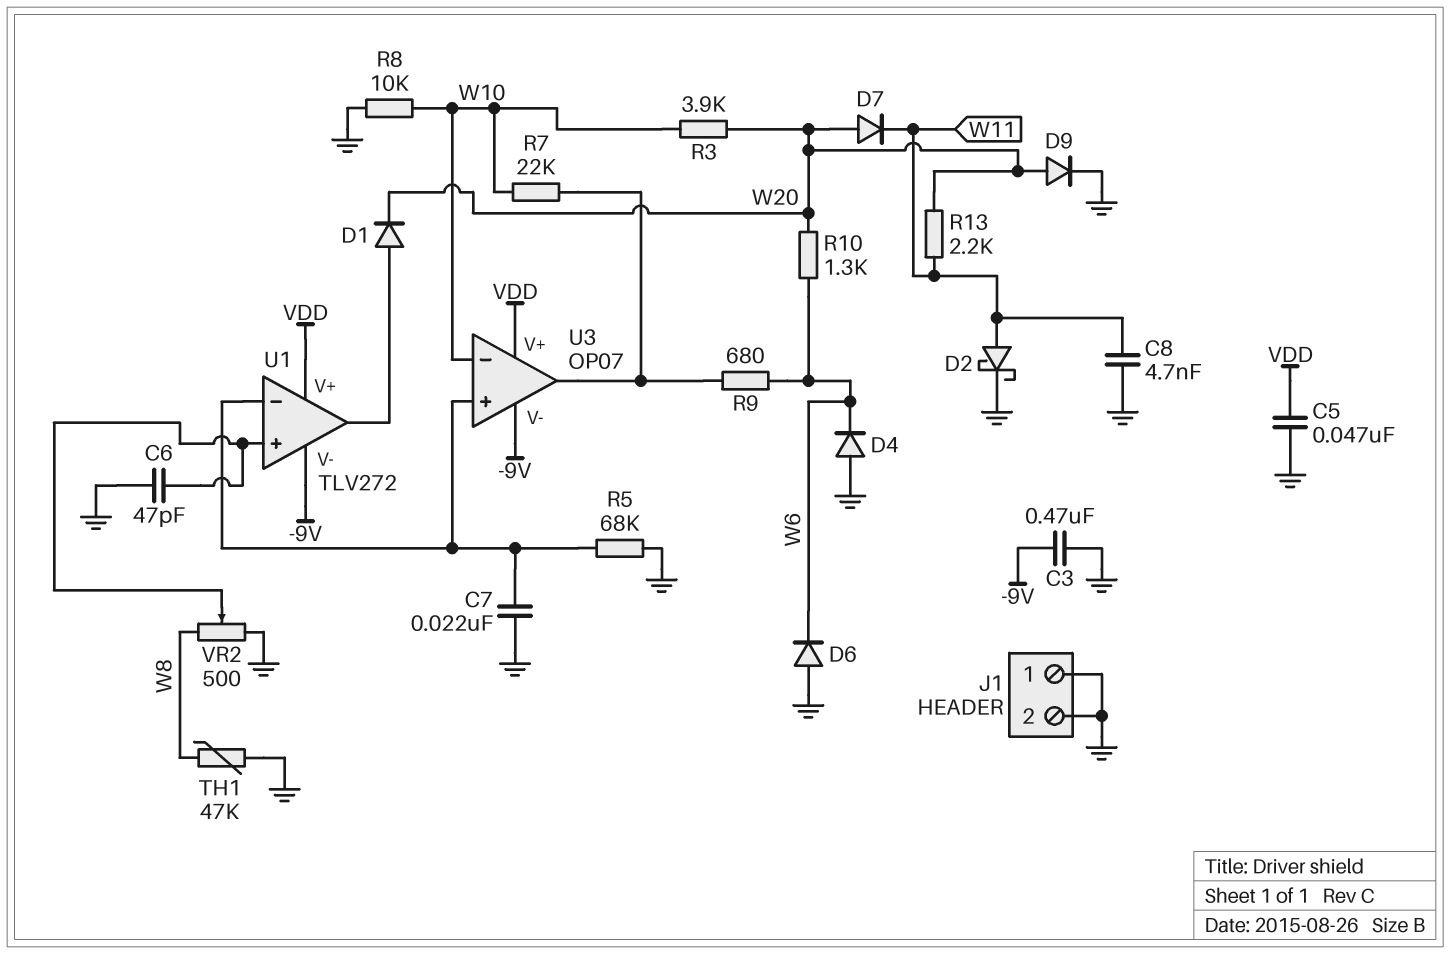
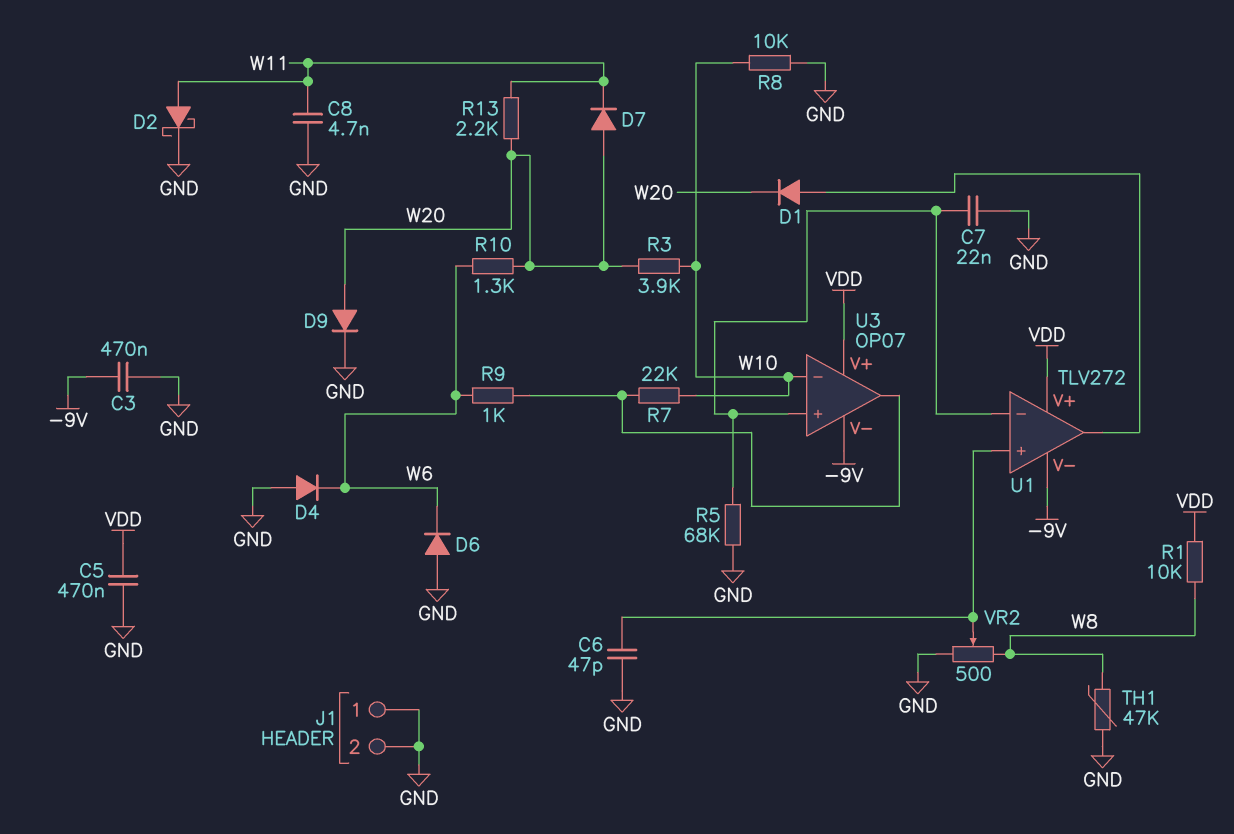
C5: 47nF (GND, VDD) -> 470nF (GND, VDD)
R1: none -> 10k (VDD, W8)
R9: 680 (U3/out, W6) -> 1k (U3/out, W6)

